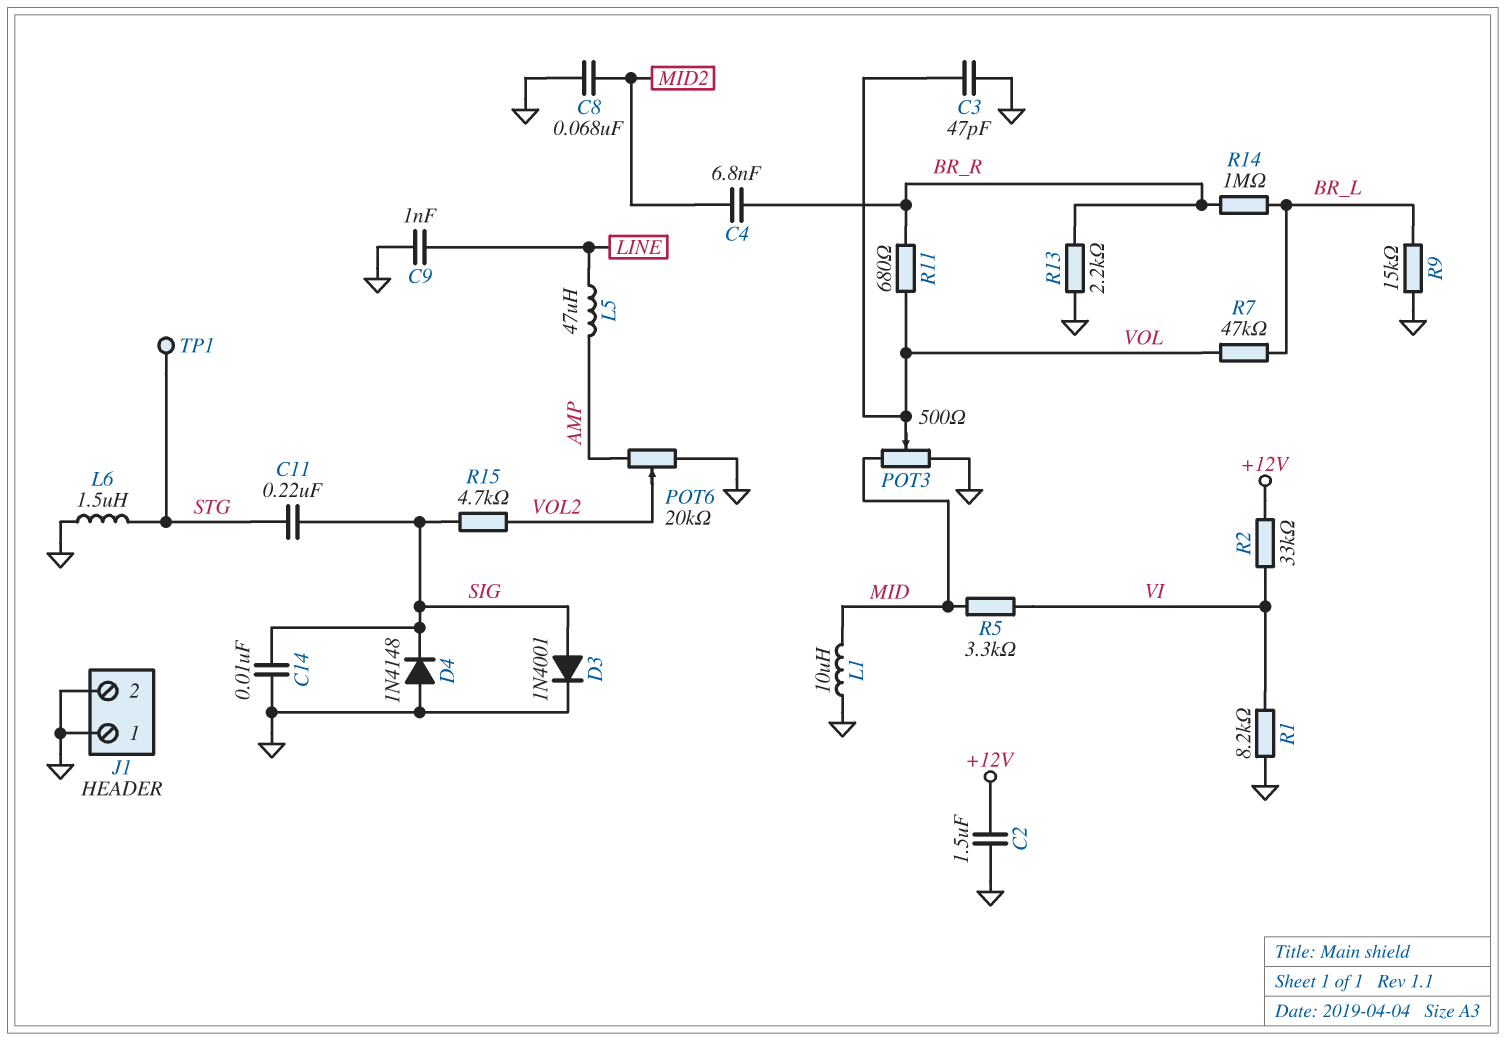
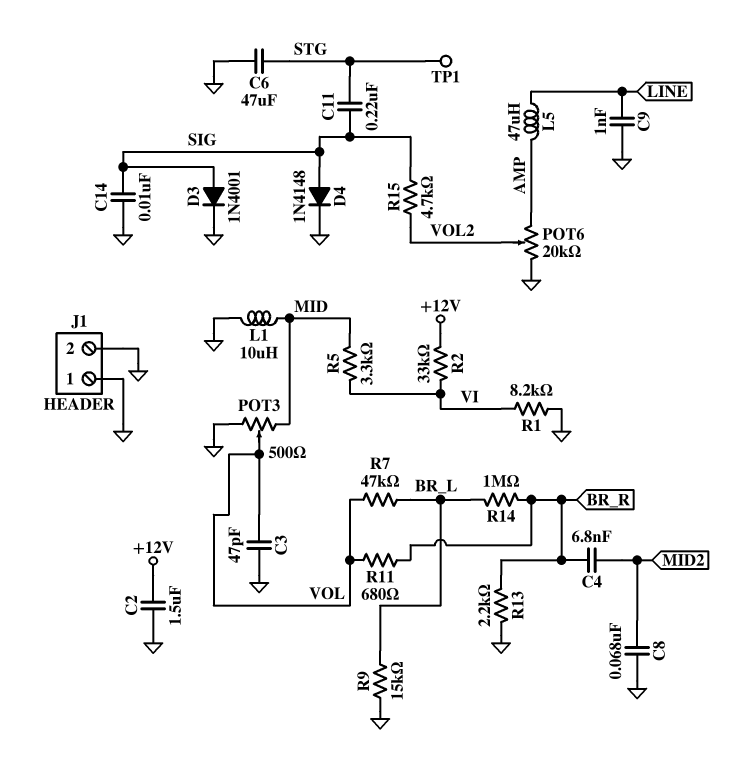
C6: none -> 47uF (GND, STG)
D4: diode 1N4148 (A GND, K SIG) -> diode 1N4148 (A SIG, K GND)
L6: 1.5uH (GND, STG) -> none

